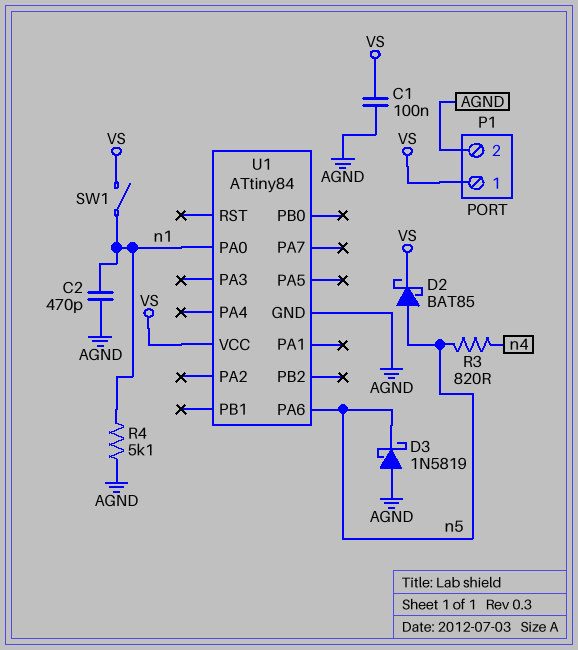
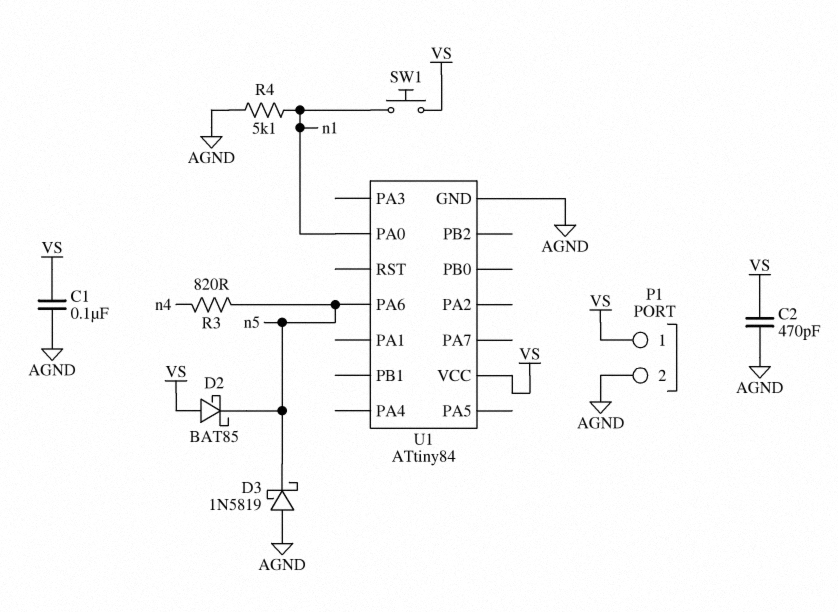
C2: 470pF (AGND, n1) -> 470pF (AGND, VS)
D2: schottky BAT85 (A n5, K VS) -> schottky BAT85 (A VS, K n5)
SW1: switch (VS, n1) -> button (VS, n1)

